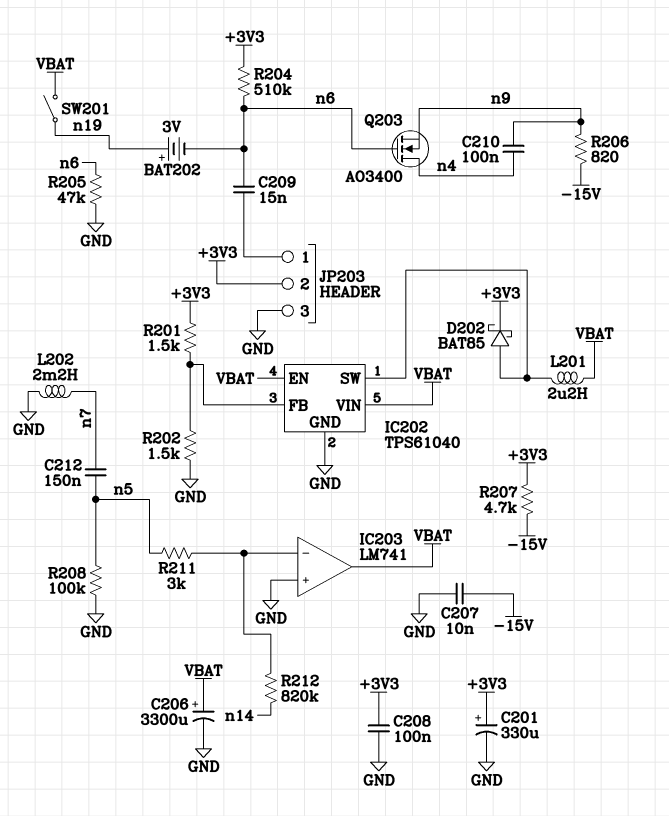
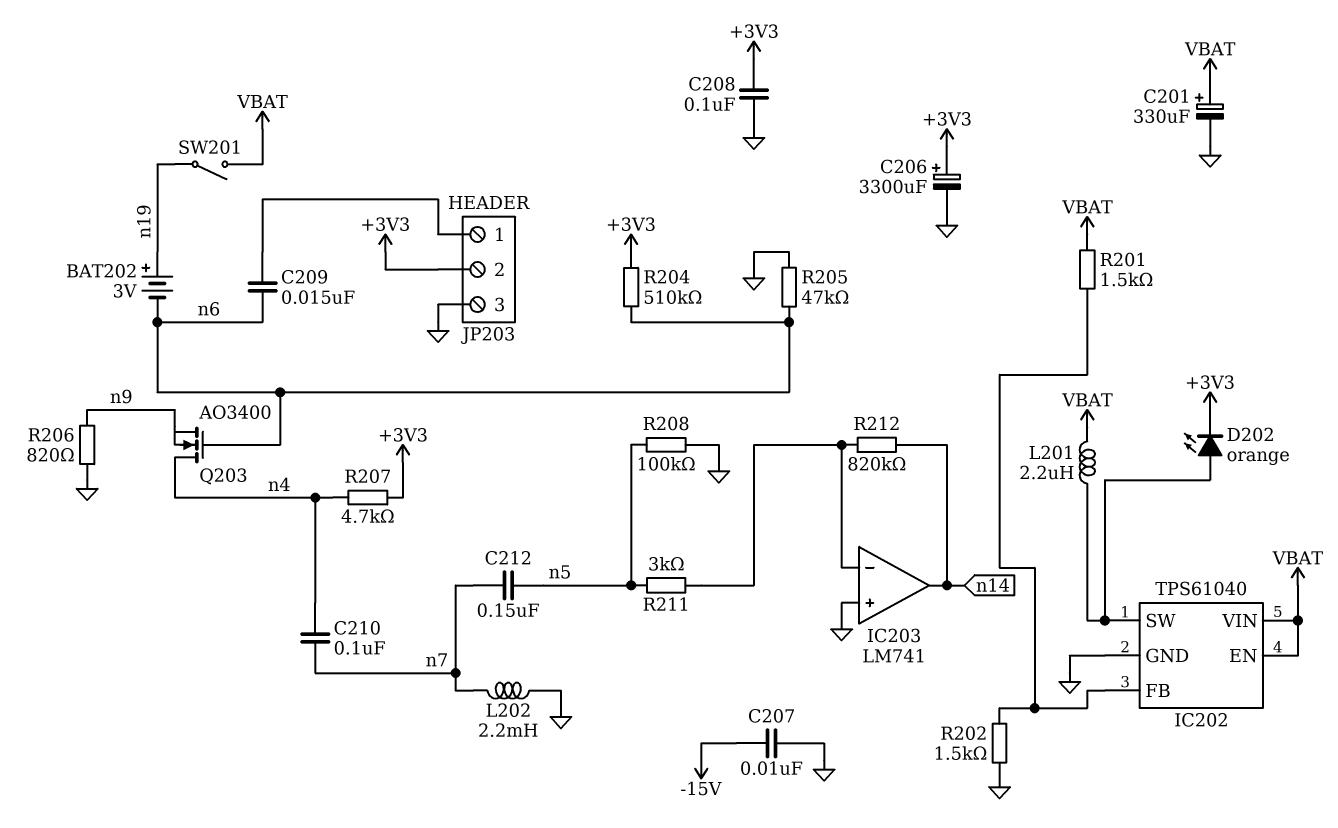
C201: 330uF (plus +3V3, minus GND) -> 330uF (plus VBAT, minus GND)
C206: 3300uF (plus VBAT, minus GND) -> 3300uF (plus +3V3, minus GND)
C210: 100nF (n4, n9) -> 100nF (n4, n7)
D202: schottky BAT85 (A IC202/SW, K +3V3) -> LED orange (A IC202/SW, K +3V3)
IC203 pin out: VBAT -> n14
R201: 1.5k (+3V3, IC202/FB) -> 1.5k (IC202/FB, VBAT)
R206: 820 (-15V, n9) -> 820 (GND, n9)
R207: 4.7k (+3V3, -15V) -> 4.7k (+3V3, n4)

